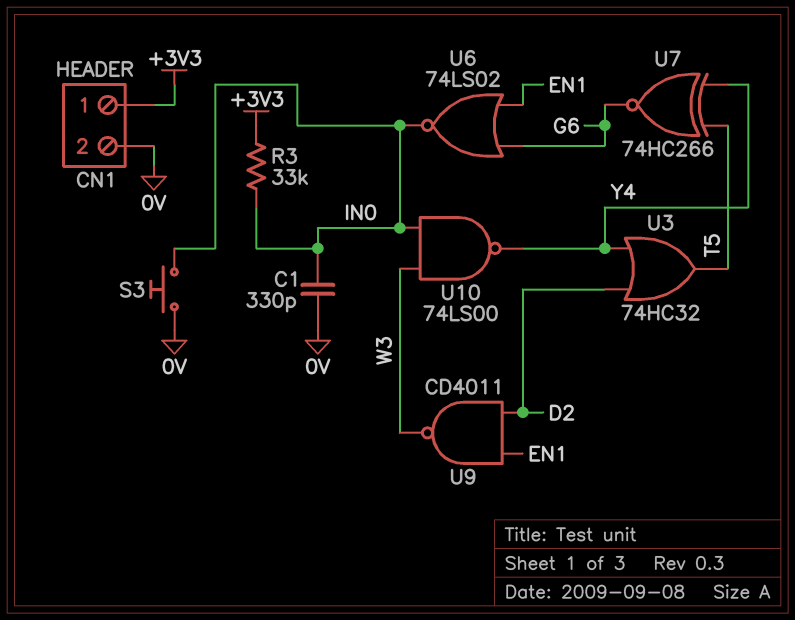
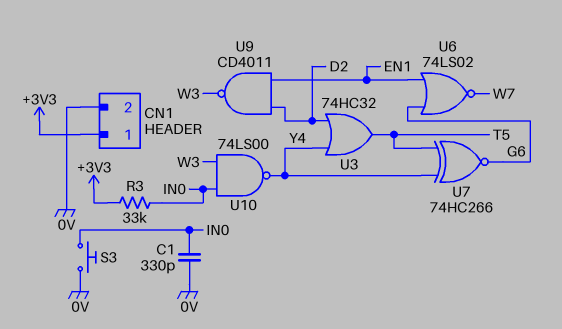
U6: NOR 74LS02 (in EN1, in G6, out IN0) -> NOR 74LS02 (in EN1, in G6, out W7)

